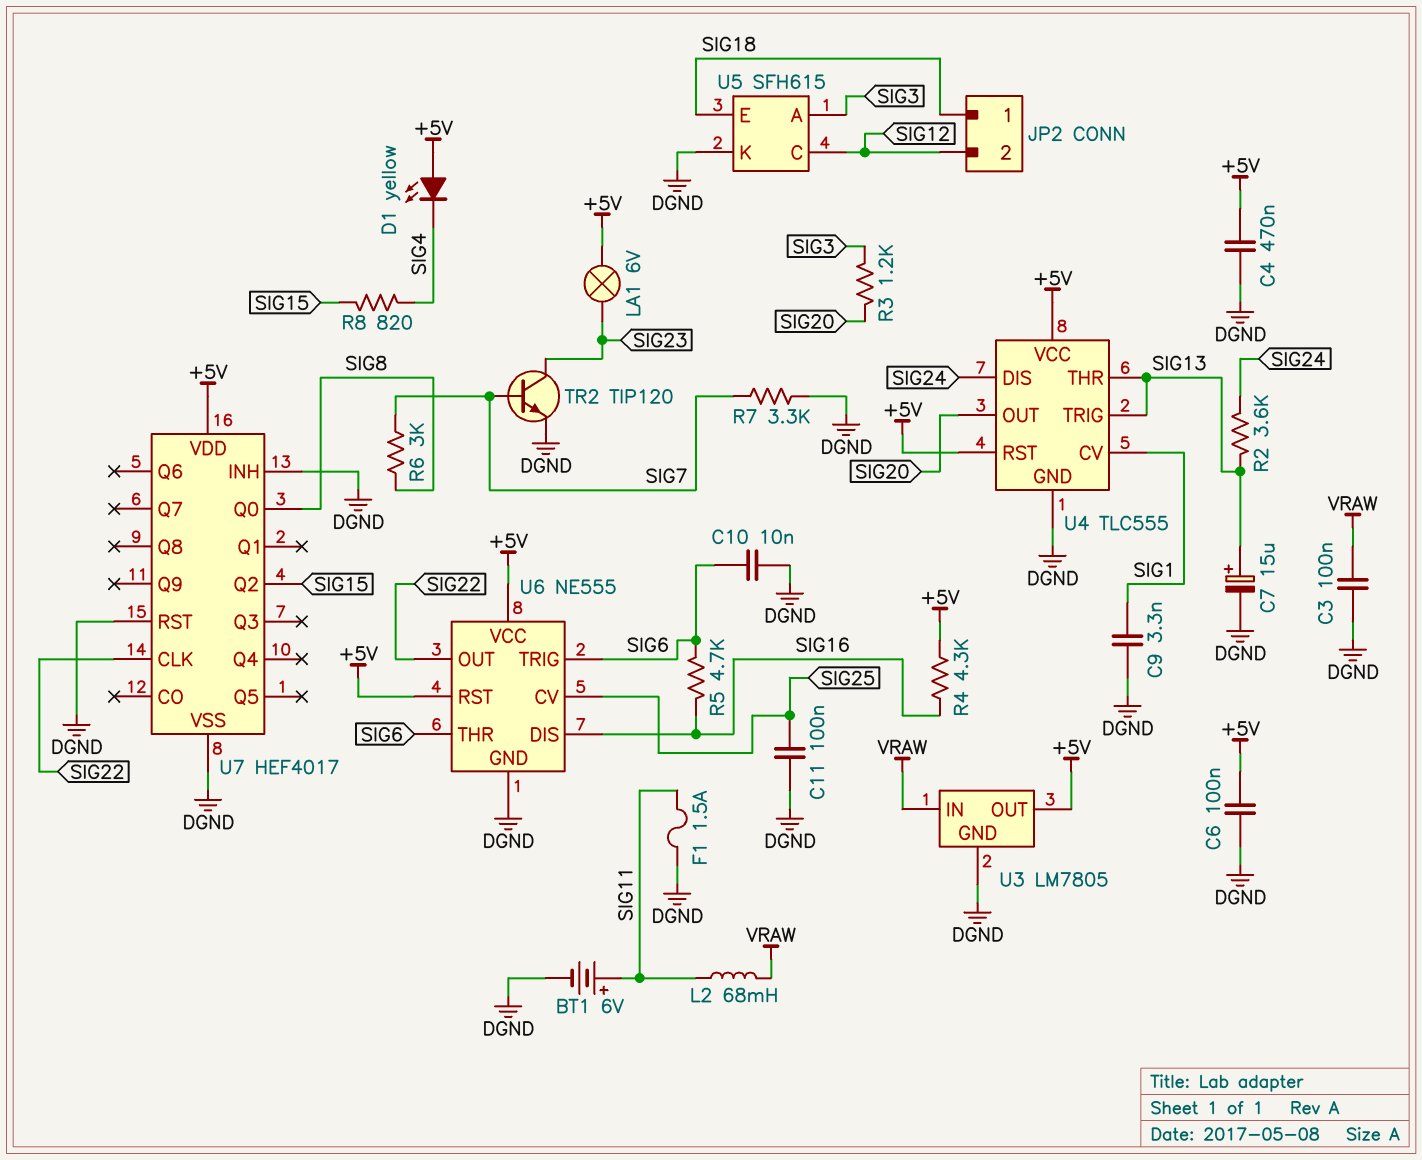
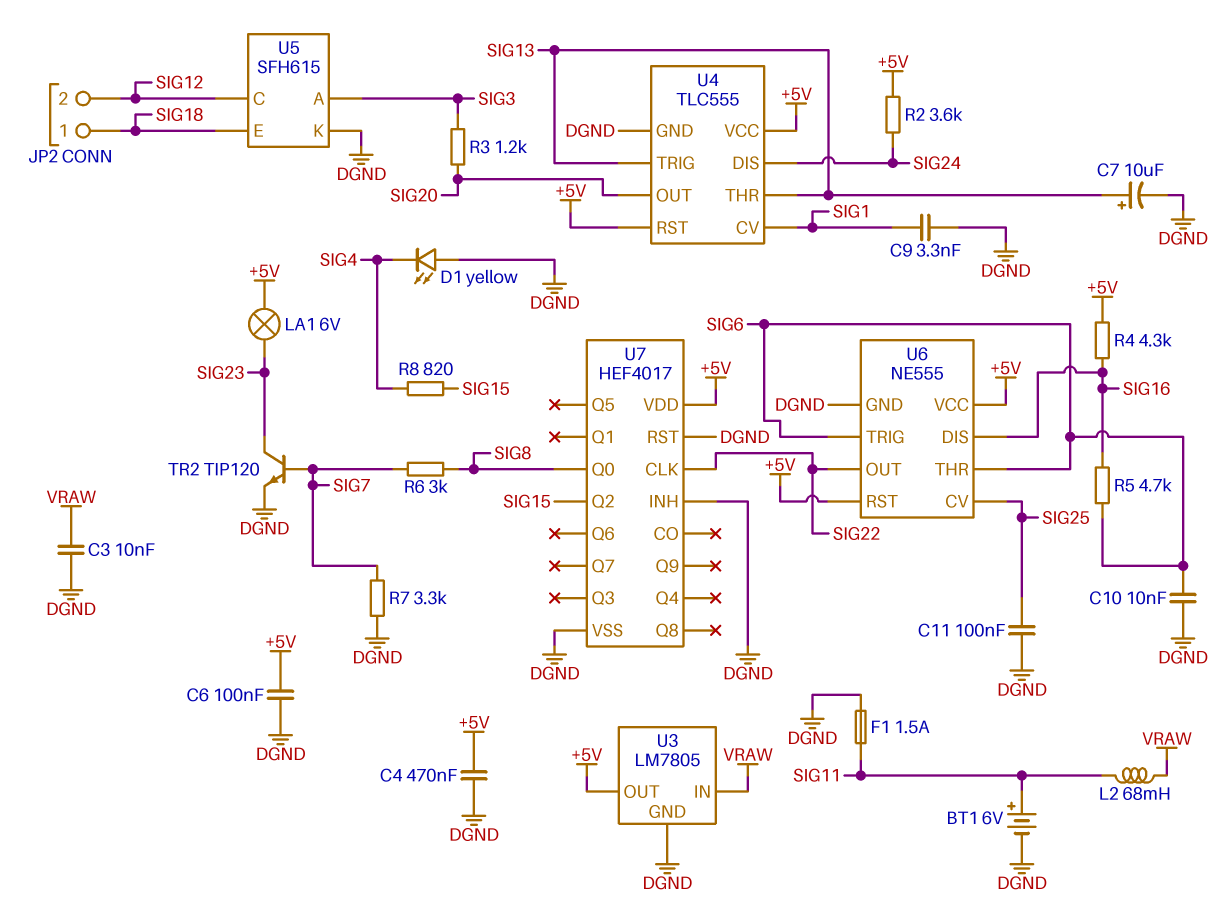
C3: 100nF (DGND, VRAW) -> 10nF (DGND, VRAW)
C7: 15uF (plus SIG13, minus DGND) -> 10uF (plus SIG13, minus DGND)
D1: LED yellow (A +5V, K SIG4) -> LED yellow (A DGND, K SIG4)
R2: 3.6k (SIG13, SIG24) -> 3.6k (+5V, SIG24)

